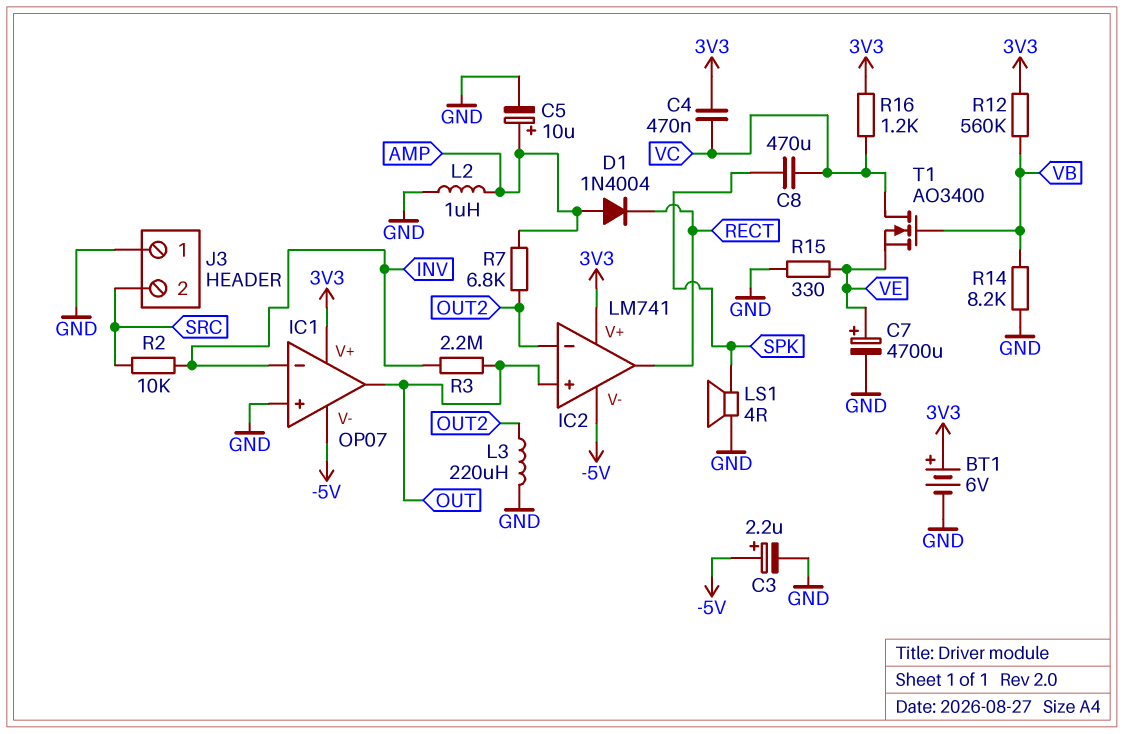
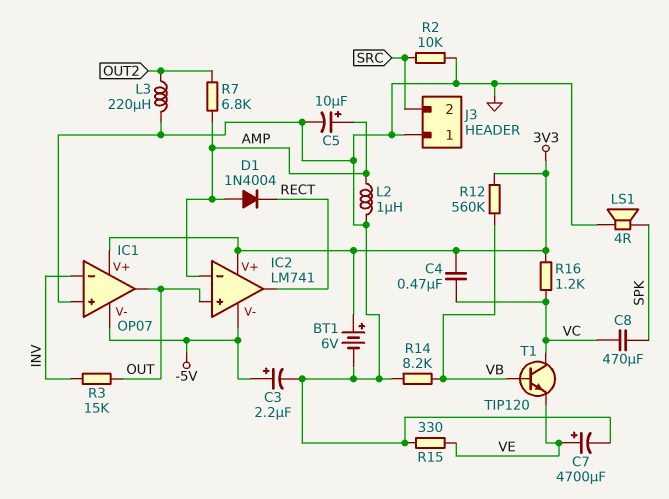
IC2 pin in-: OUT2 -> AMP
R2: 10k (INV, SRC) -> 10k (GND, SRC)
R3: 2.2M (INV, OUT) -> 15k (INV, OUT)
T1: NMOS AO3400 (G VB, D VC, S VE) -> NPN TIP120 (B VB, C VC, E VE)

